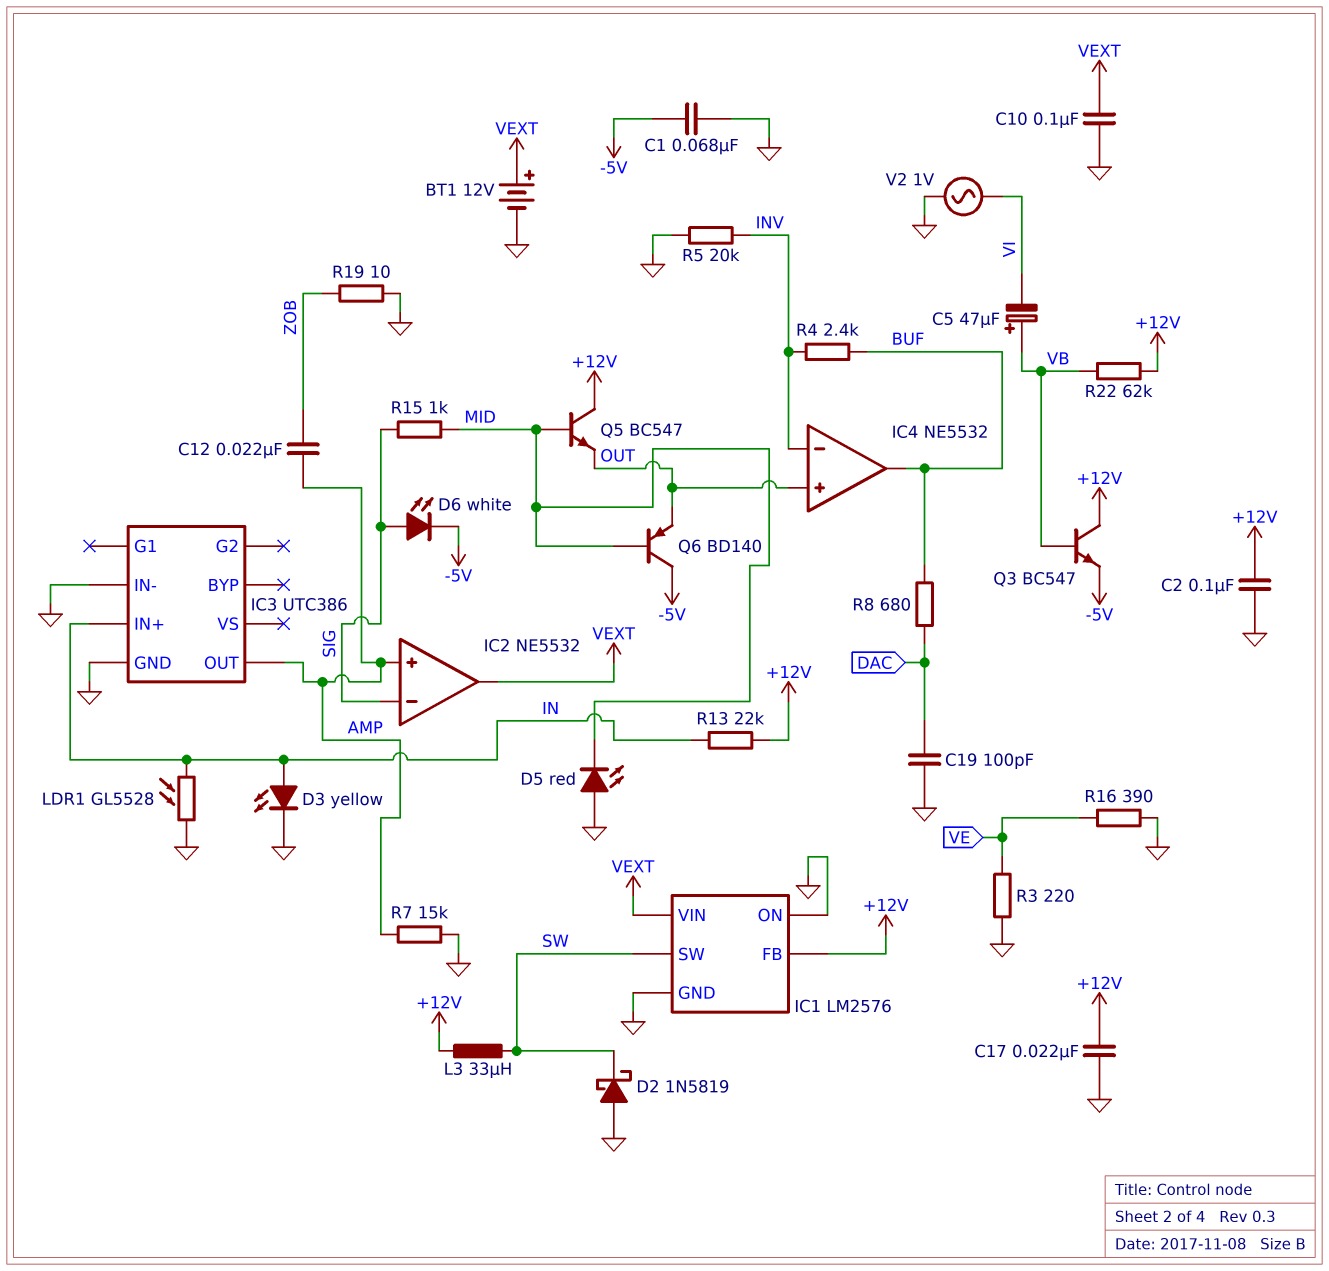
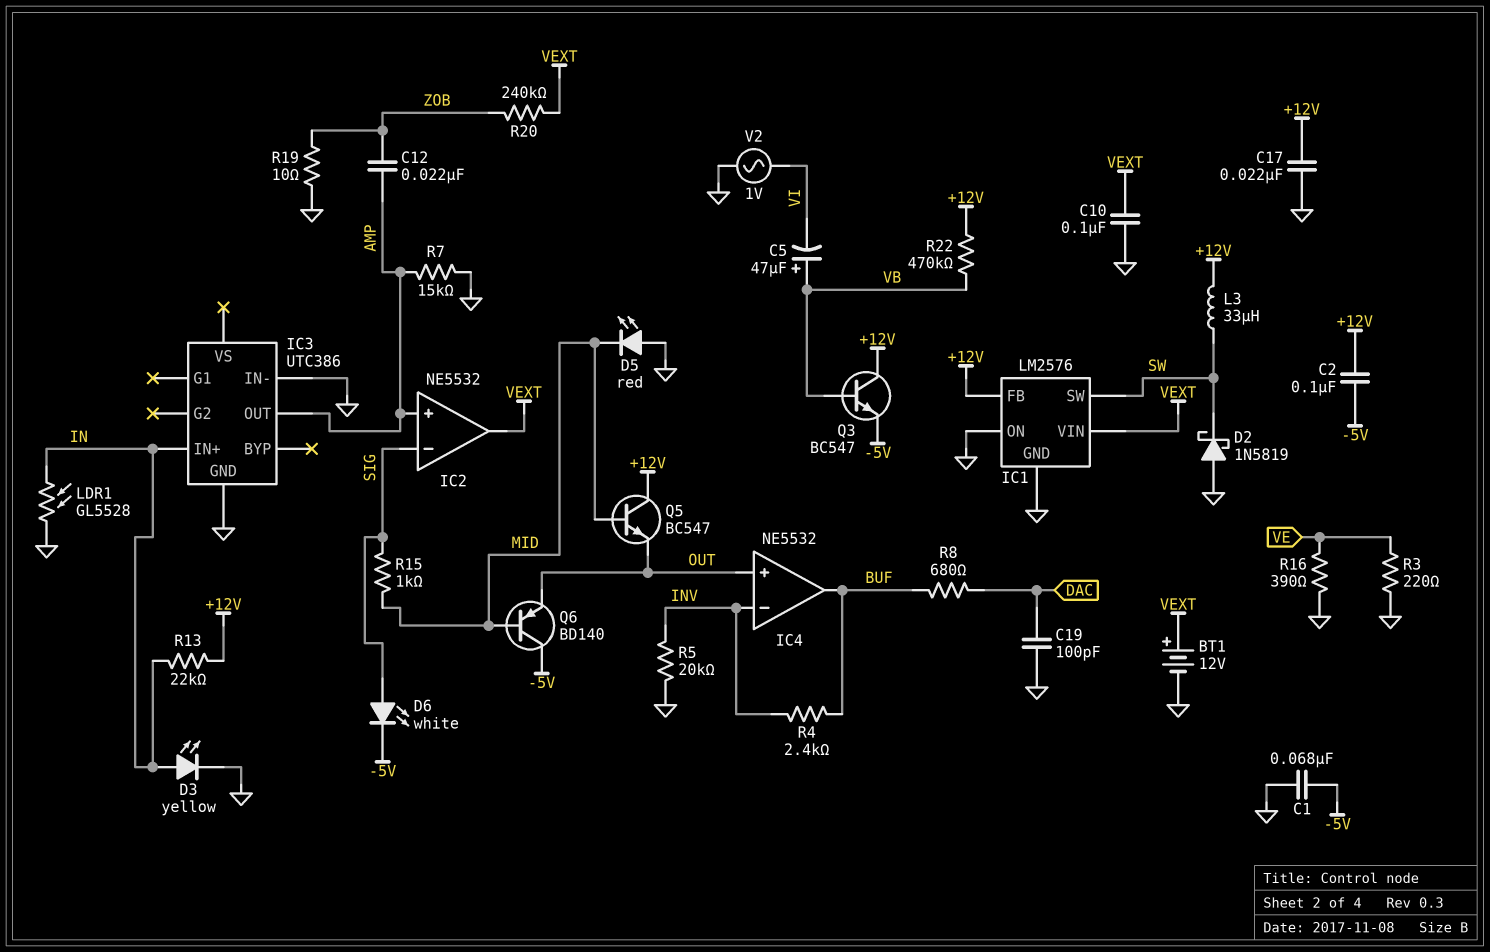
C2: 100nF (+12V, GND) -> 100nF (+12V, -5V)
R20: none -> 240k (VEXT, ZOB)
R22: 62k (+12V, VB) -> 470k (+12V, VB)

